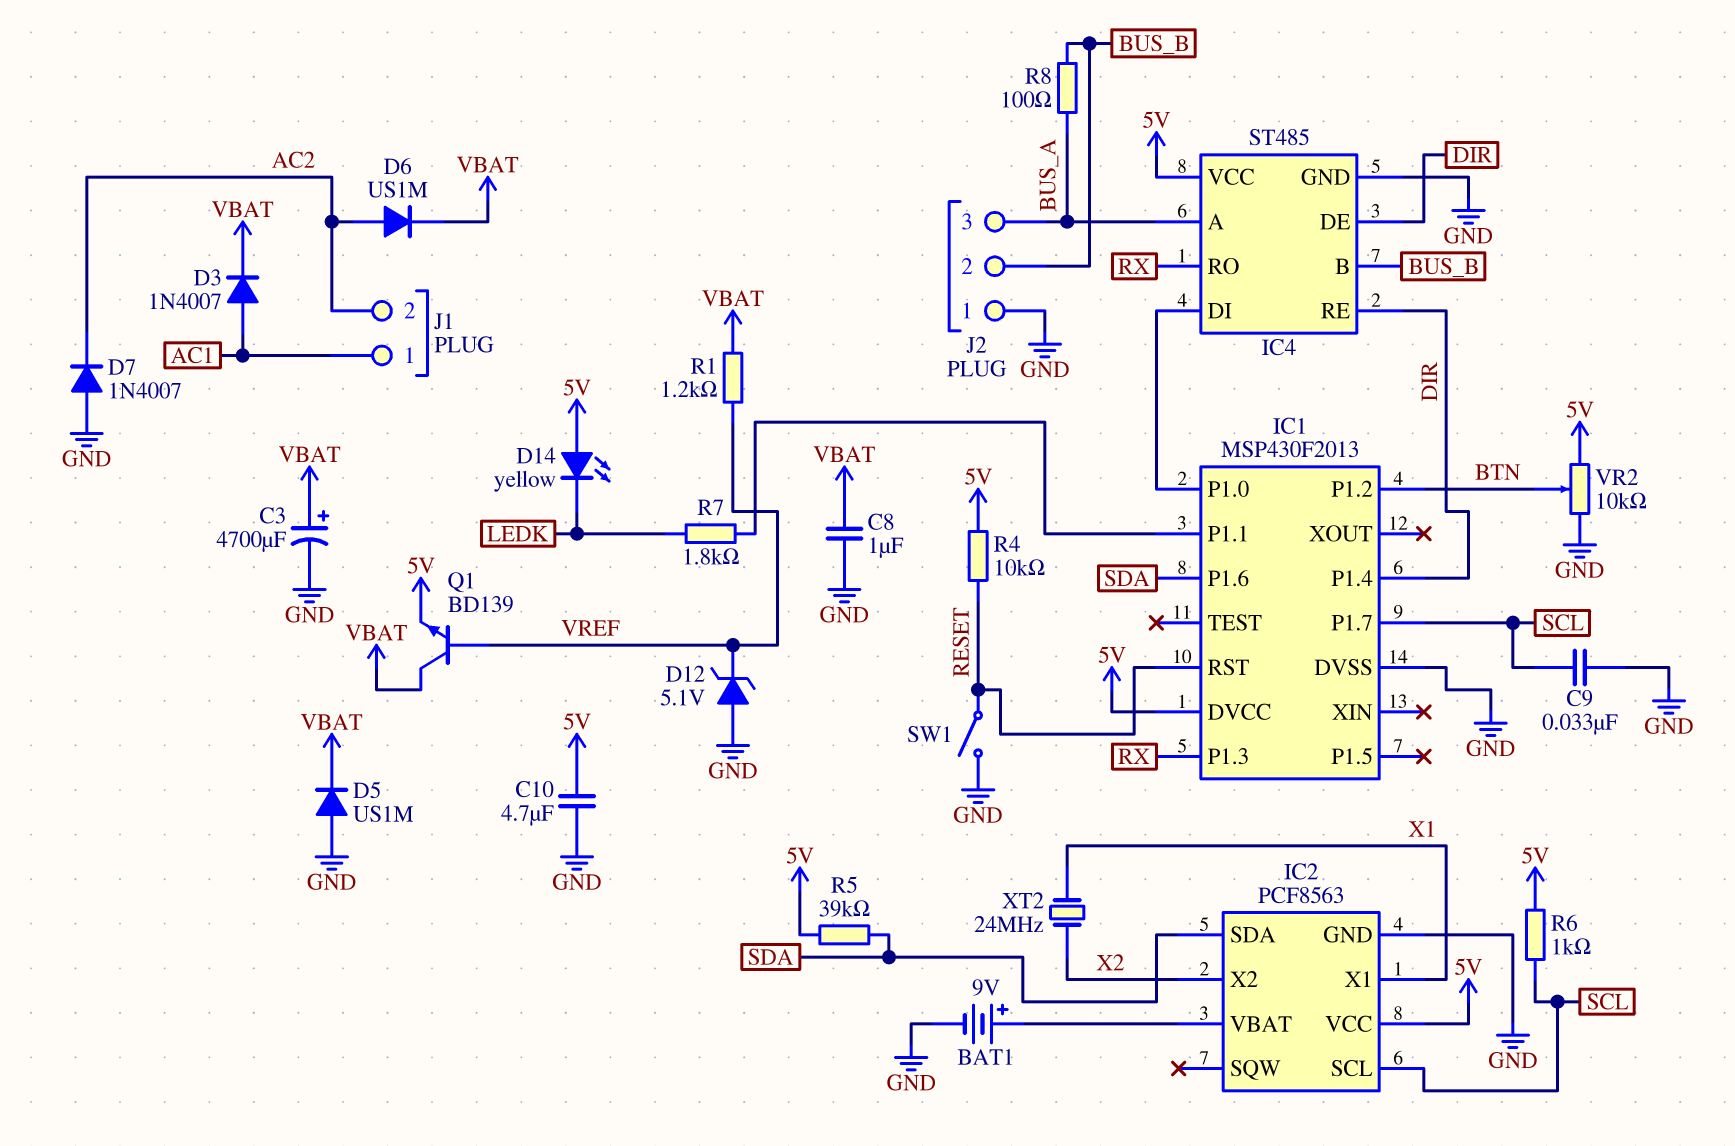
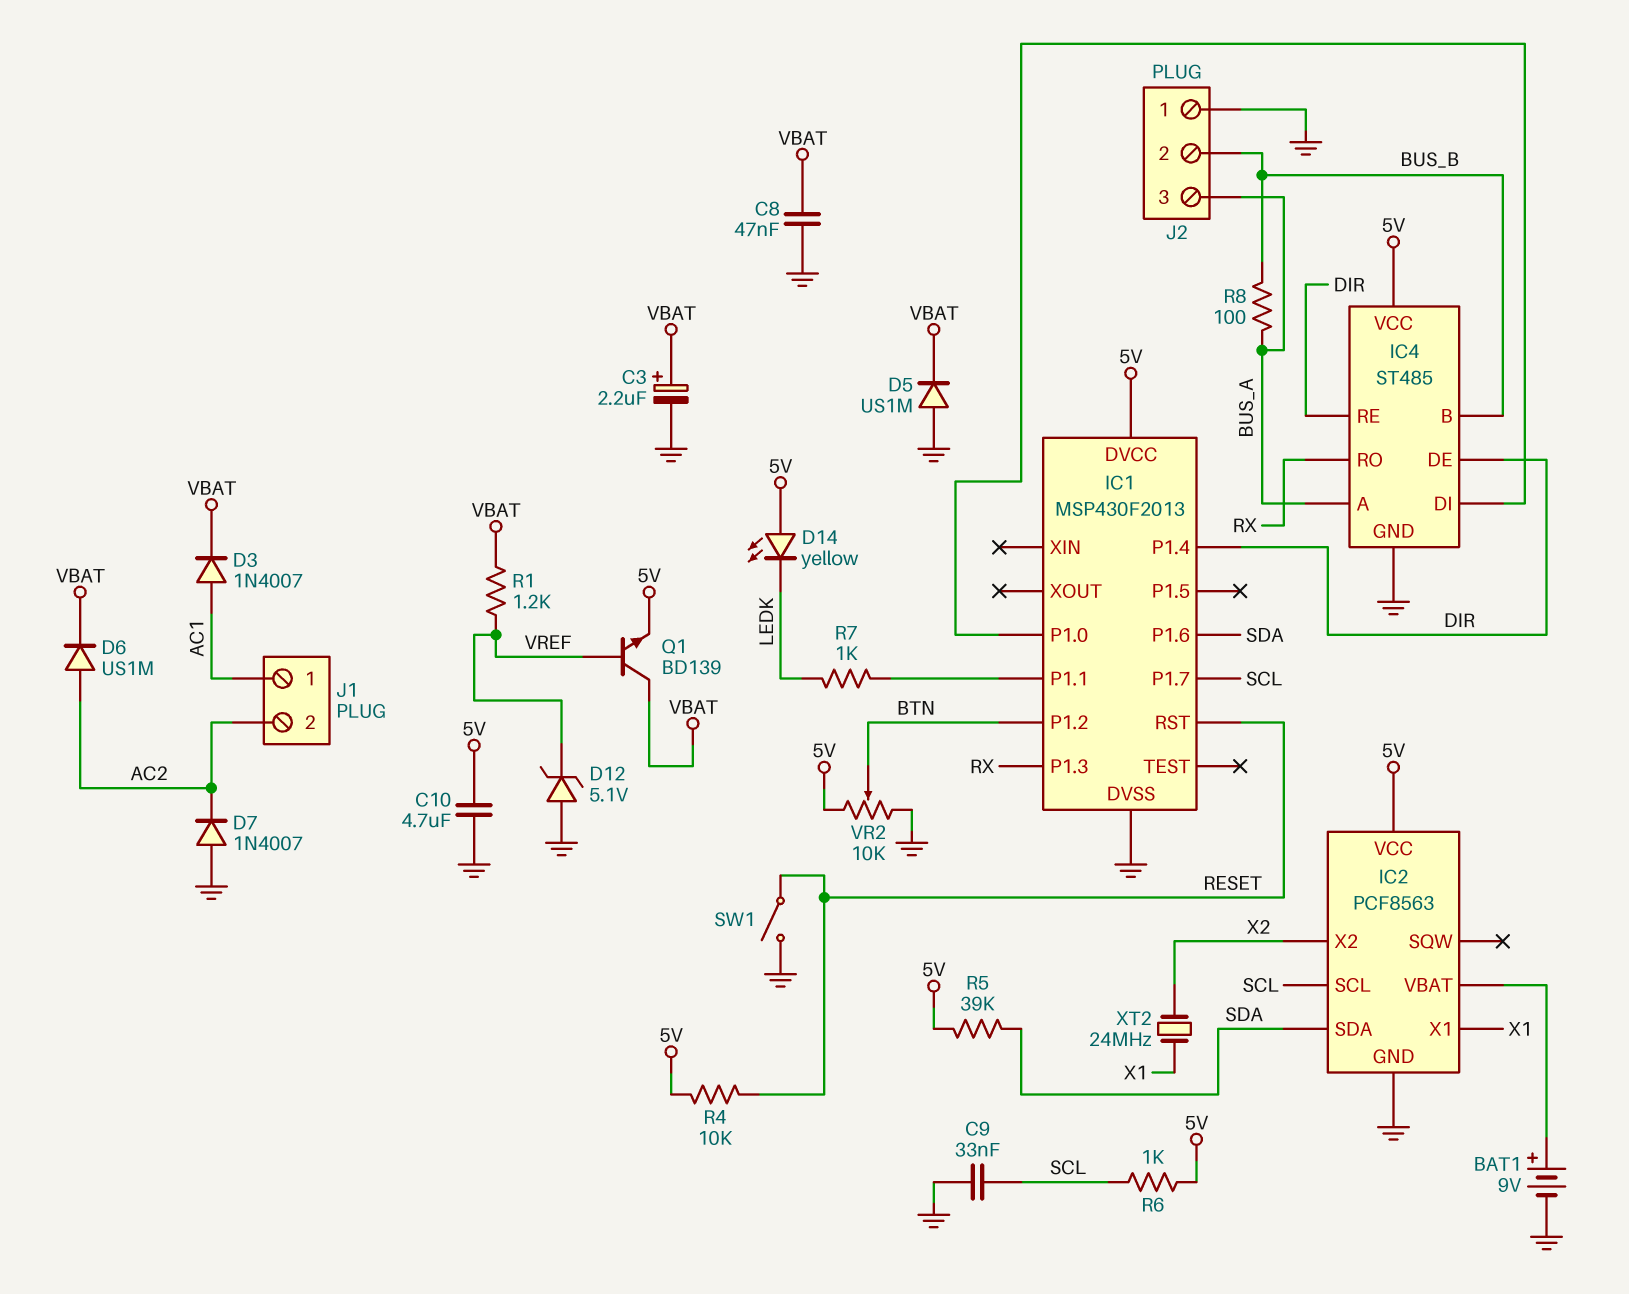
C3: 4700uF (plus VBAT, minus GND) -> 2.2uF (plus VBAT, minus GND)
C8: 1uF (GND, VBAT) -> 47nF (GND, VBAT)
R7: 1.8k (IC1/P1.1, LEDK) -> 1k (IC1/P1.1, LEDK)

